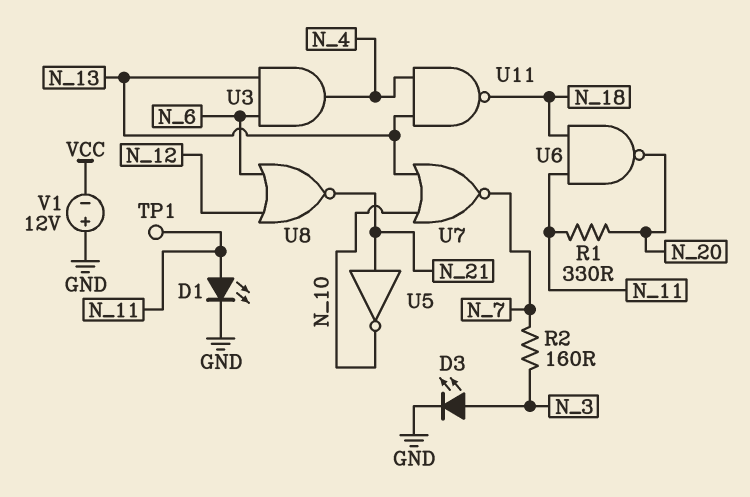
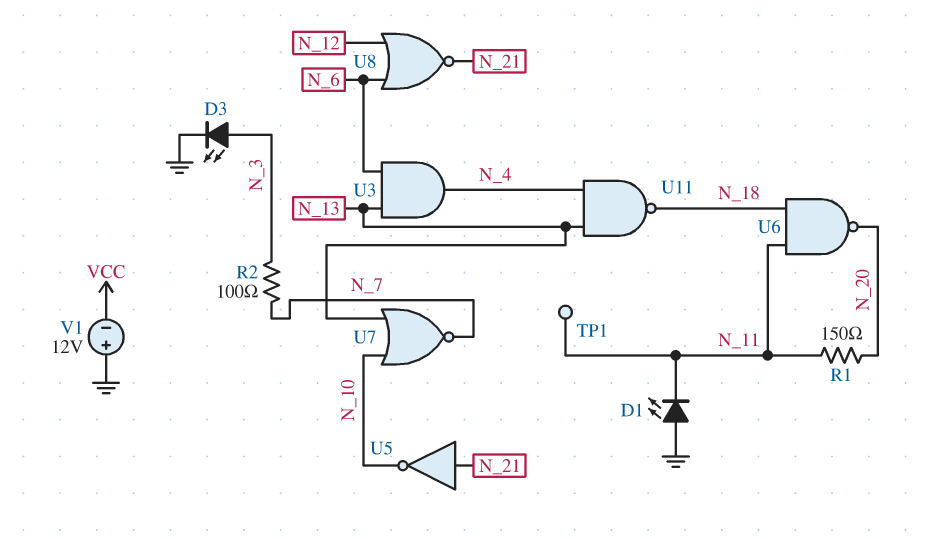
D1: LED (A N_11, K GND) -> LED (A GND, K N_11)
R1: 330 (N_11, N_20) -> 150 (N_11, N_20)
R2: 160 (N_3, N_7) -> 100 (N_3, N_7)

